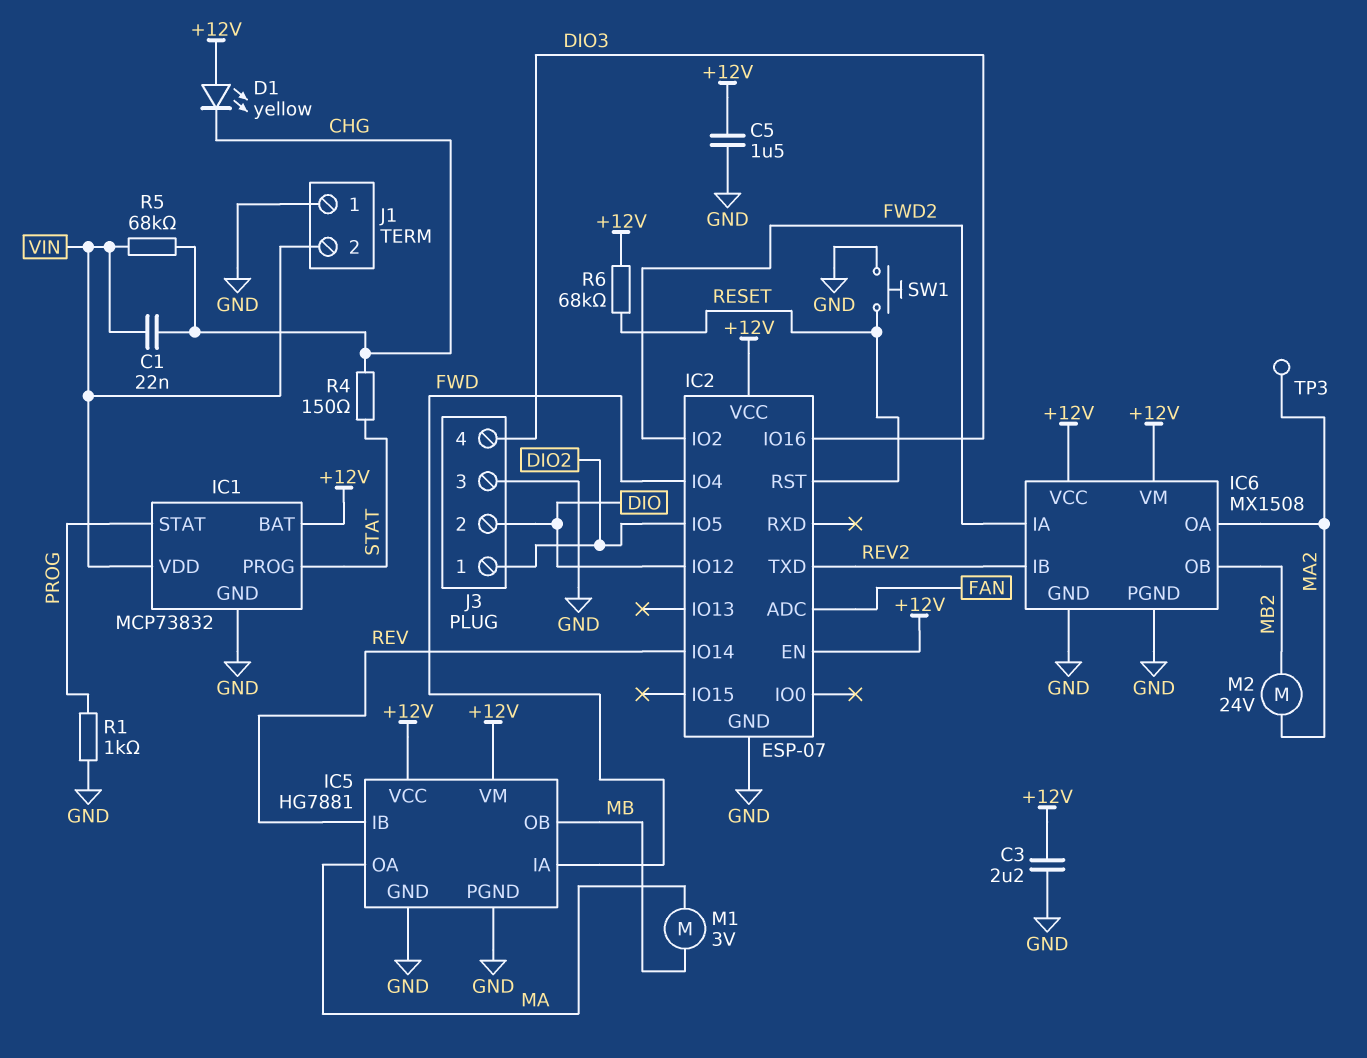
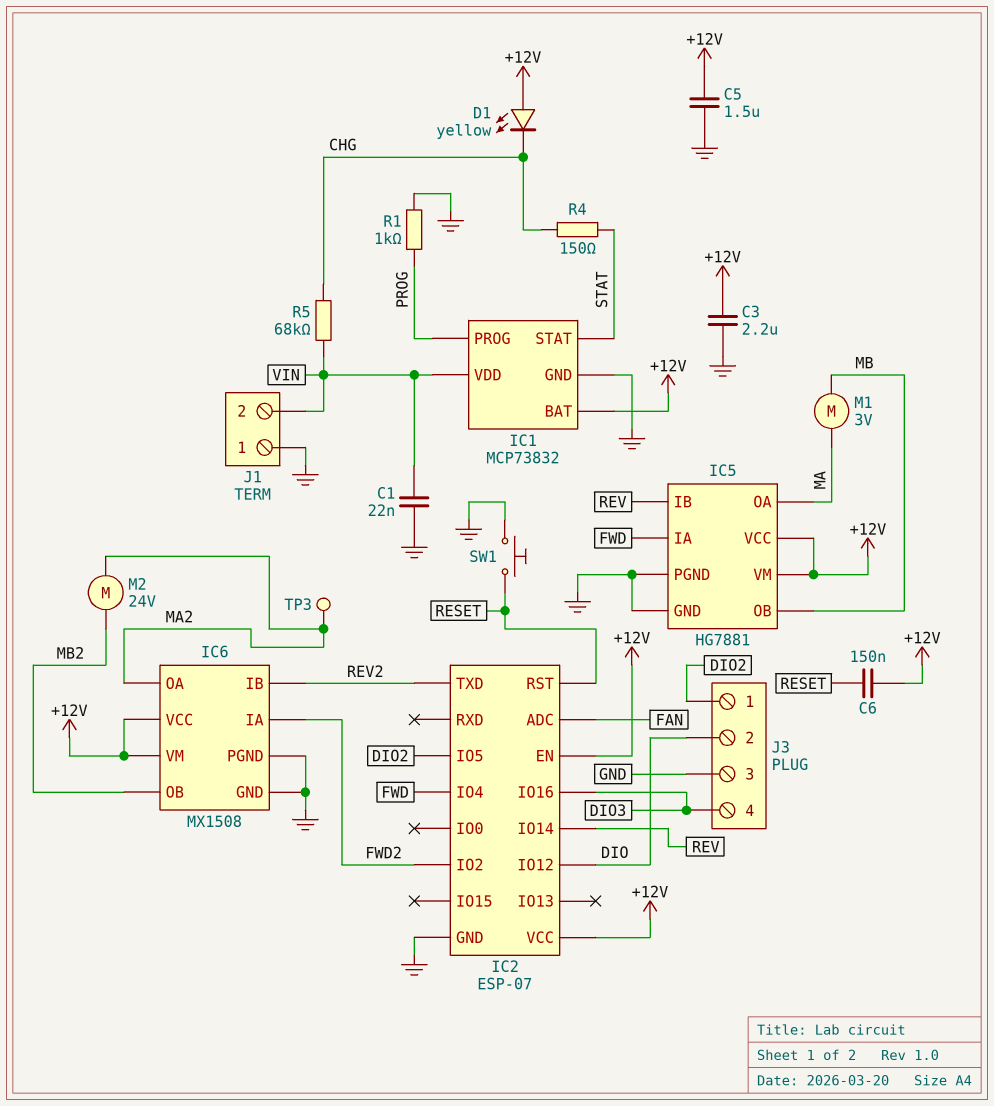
C1: 22nF (CHG, VIN) -> 22nF (GND, VIN)
C6: none -> 150nF (+12V, RESET)
IC1 pin PROG: STAT -> PROG
IC1 pin STAT: PROG -> STAT
R6: 68k (+12V, RESET) -> none

